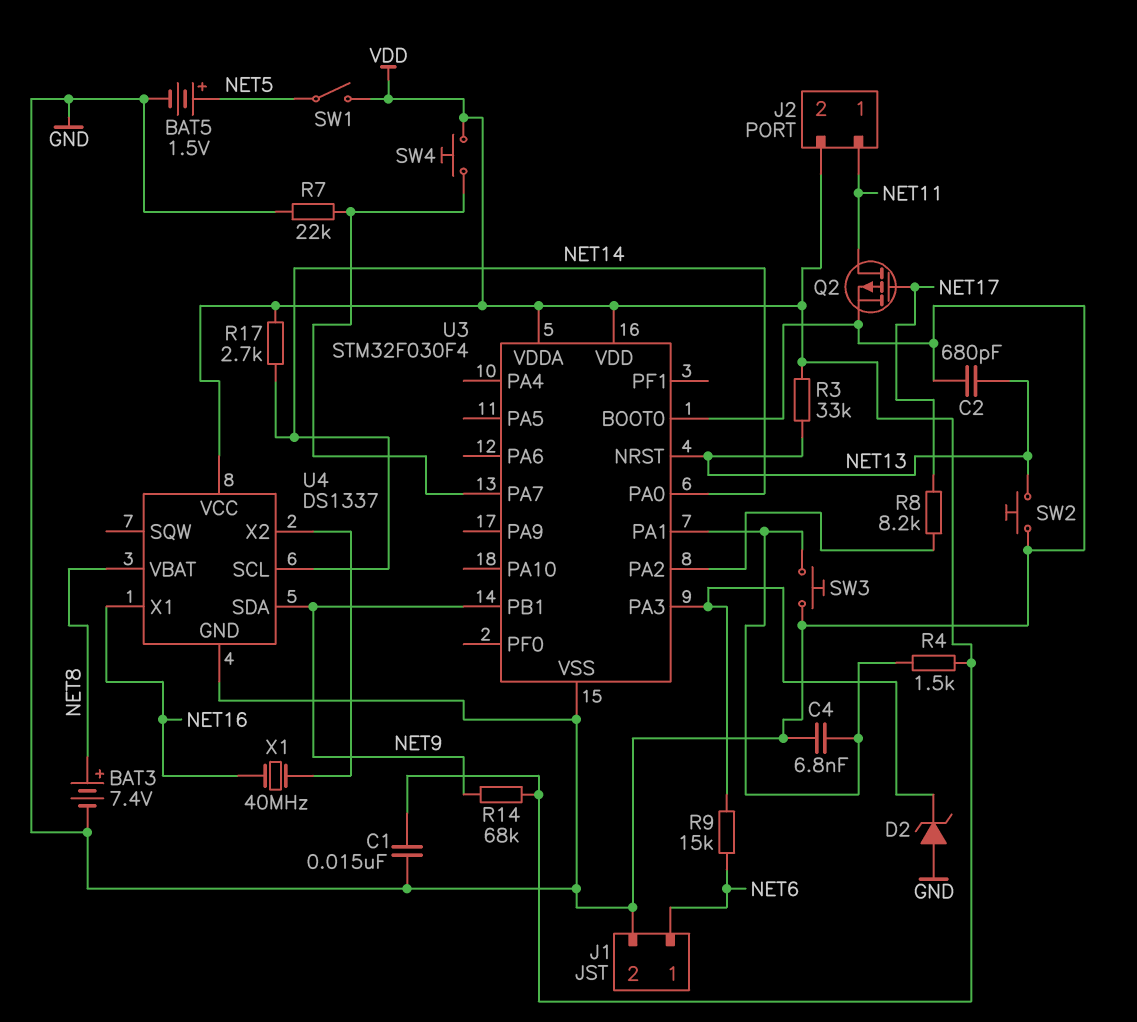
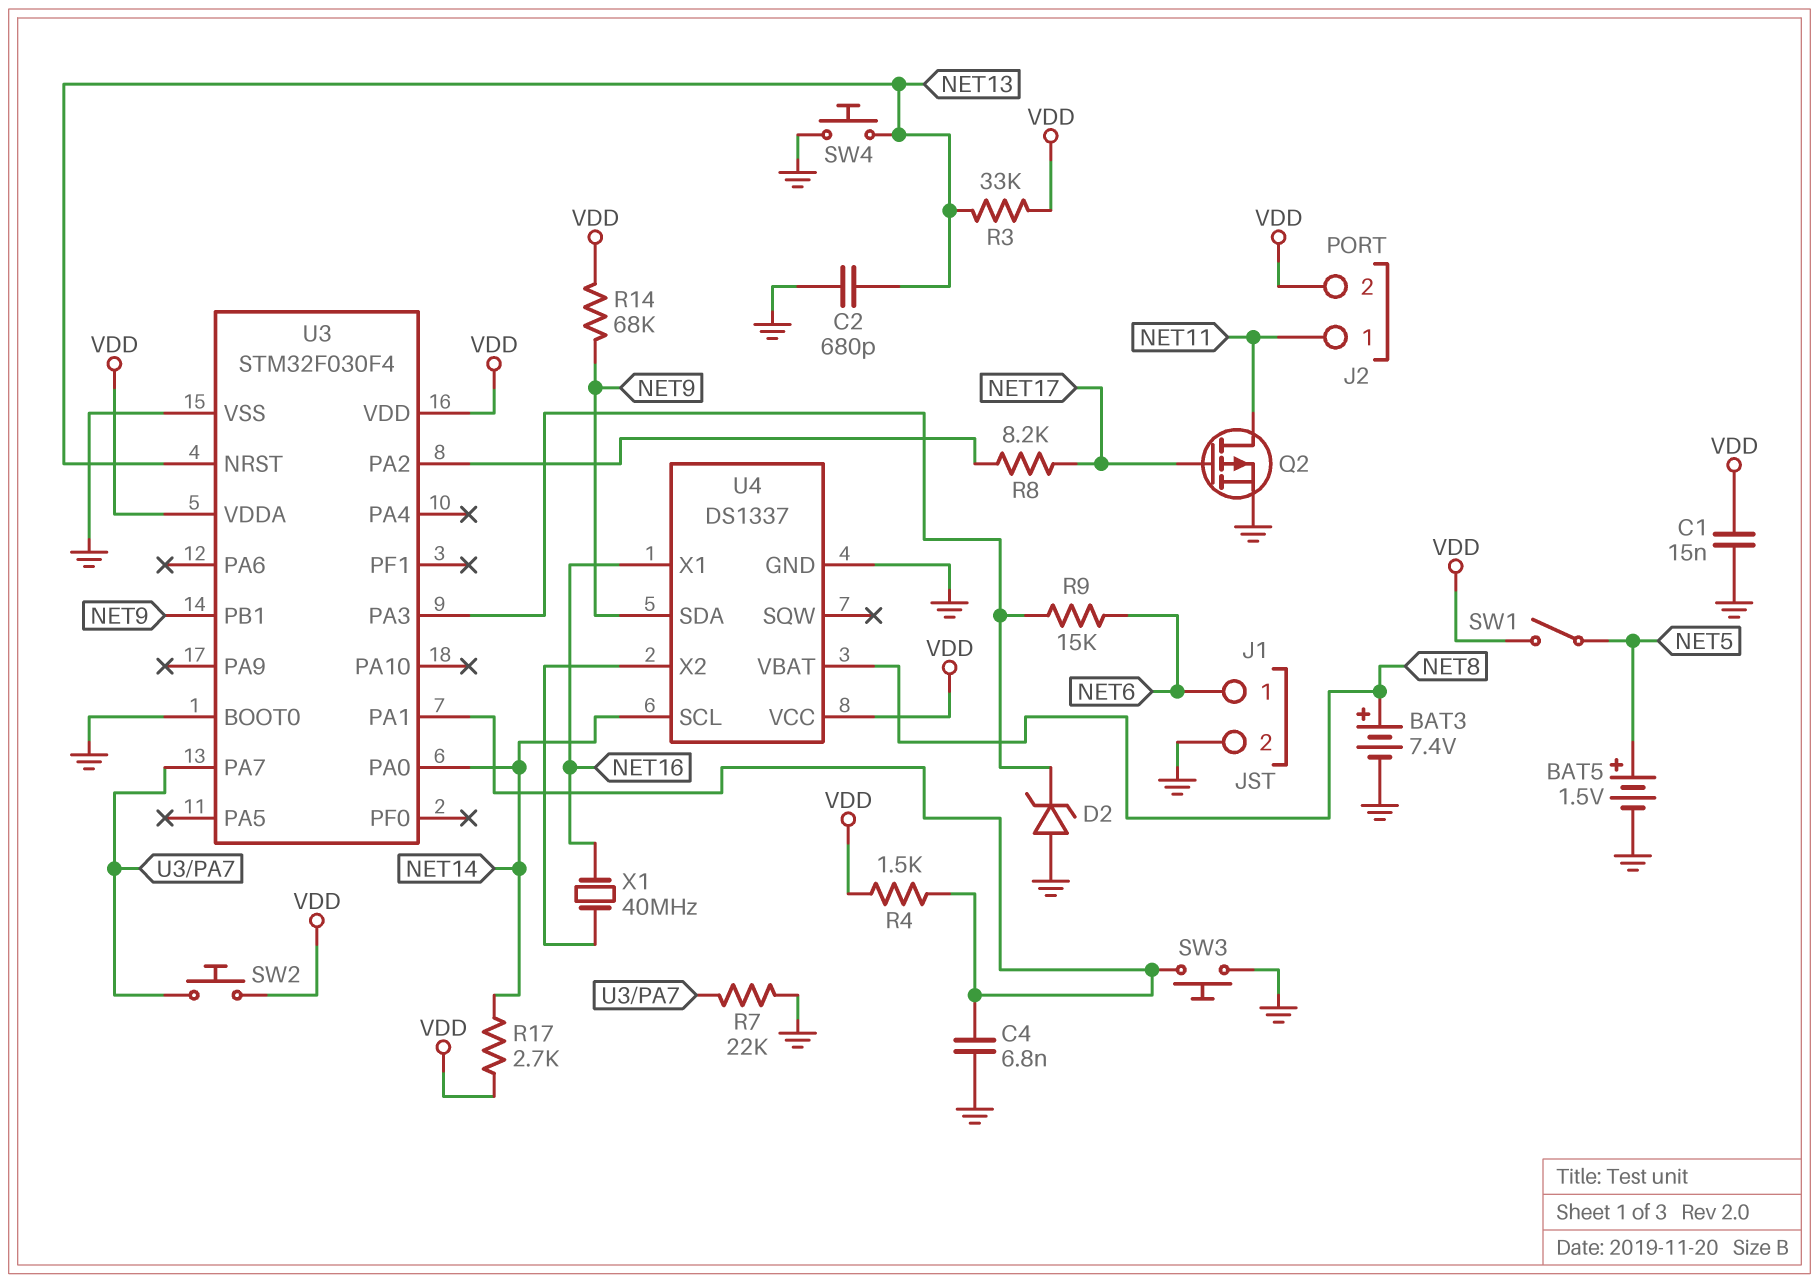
SW2: button (GND, NET13) -> button (U3/PA7, VDD)
SW4: button (U3/PA7, VDD) -> button (GND, NET13)

